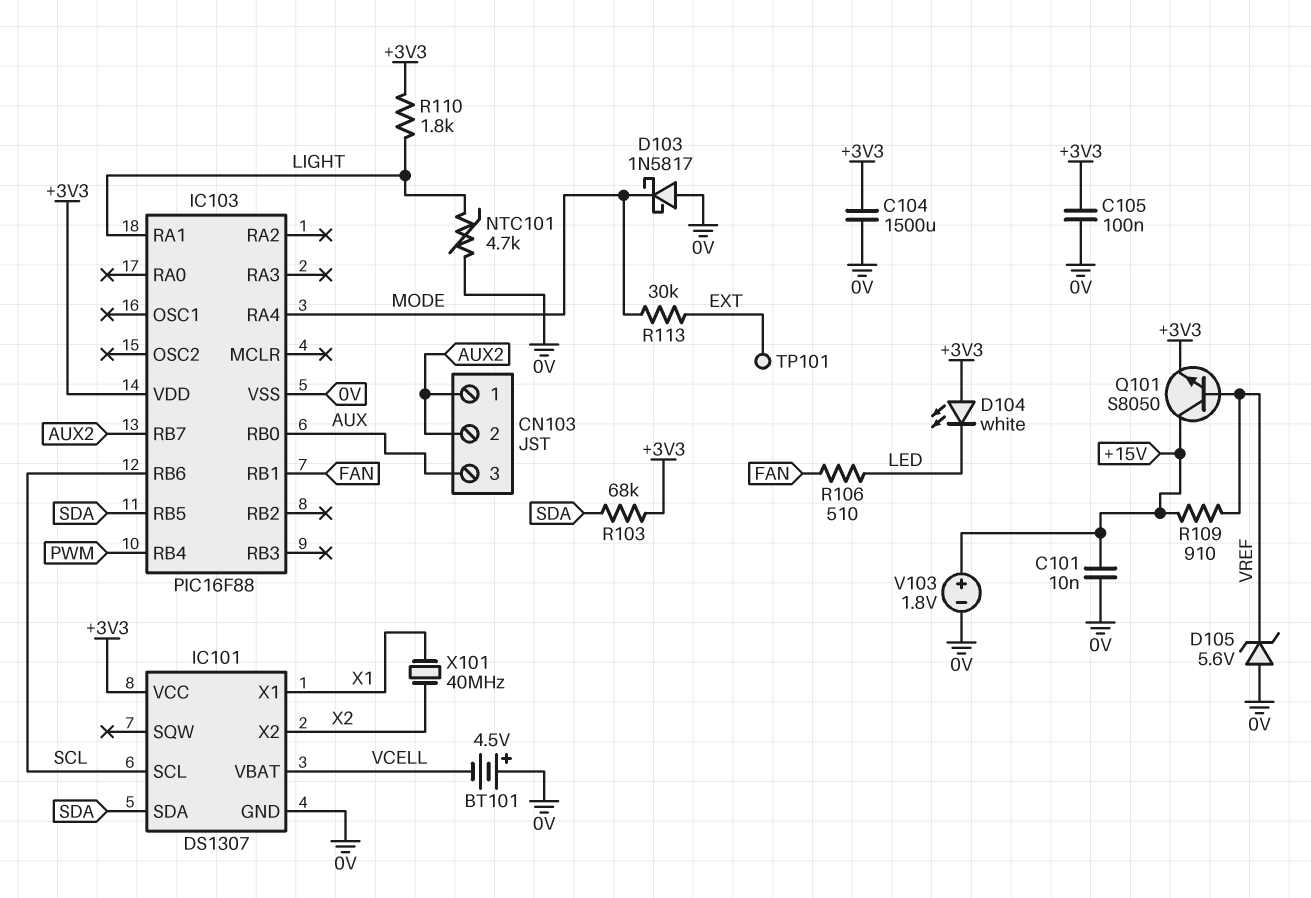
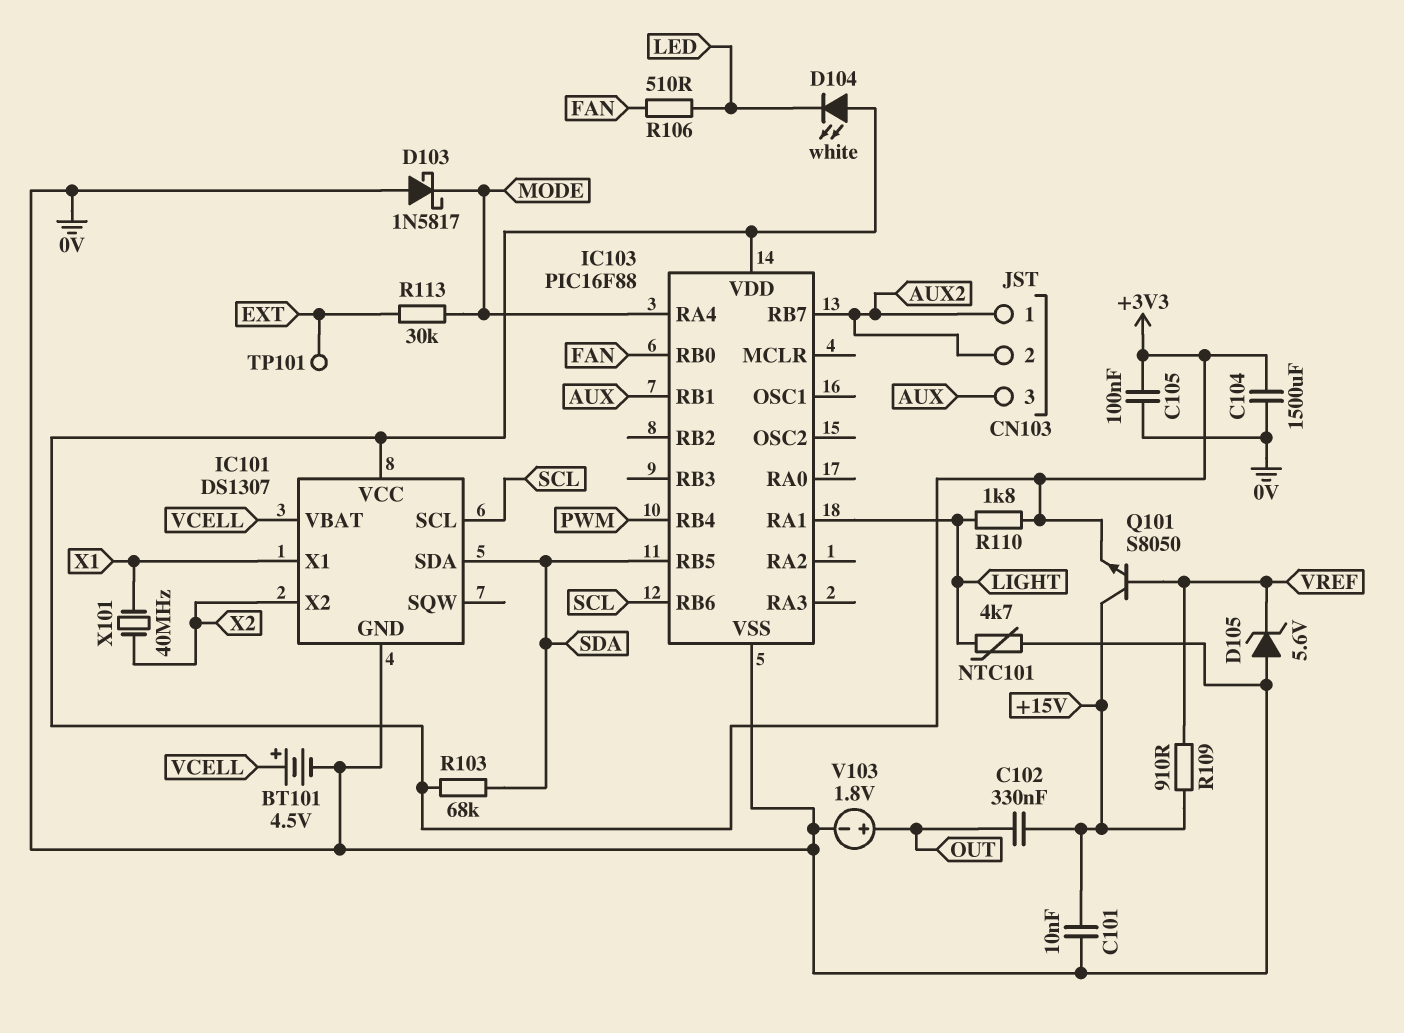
BT101: 4.5V (plus 0V, minus VCELL) -> 4.5V (plus VCELL, minus 0V)
C102: none -> 330nF (+15V, OUT)
IC103 pin RB0: AUX -> FAN
IC103 pin RB1: FAN -> AUX
V103: 1.8V (plus +15V, minus 0V) -> 1.8V (plus OUT, minus 0V)

